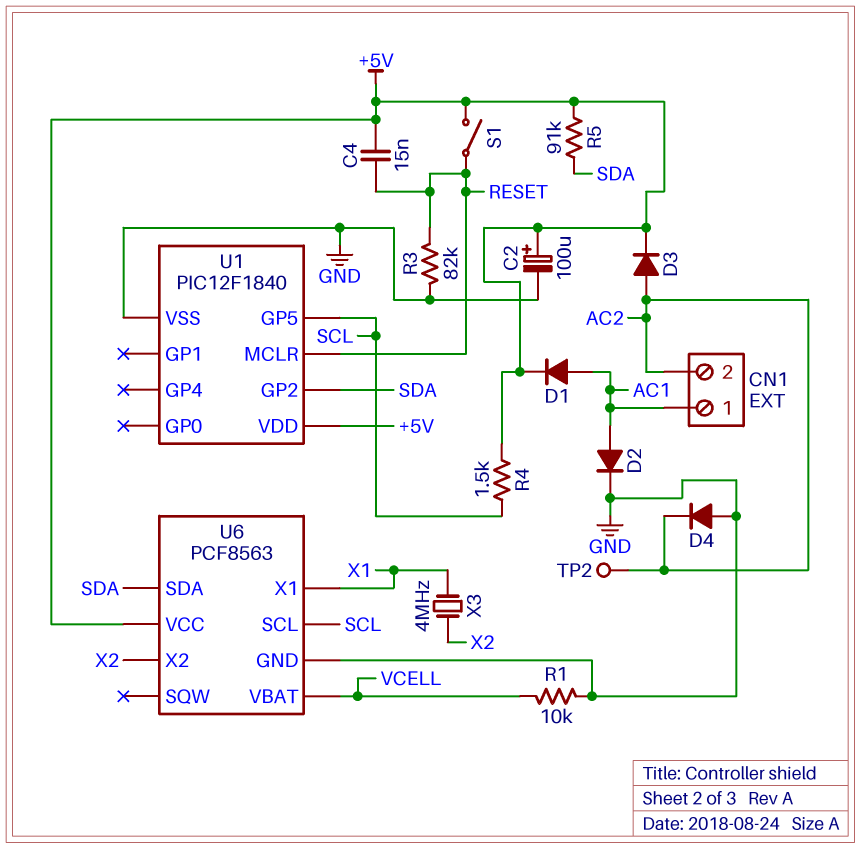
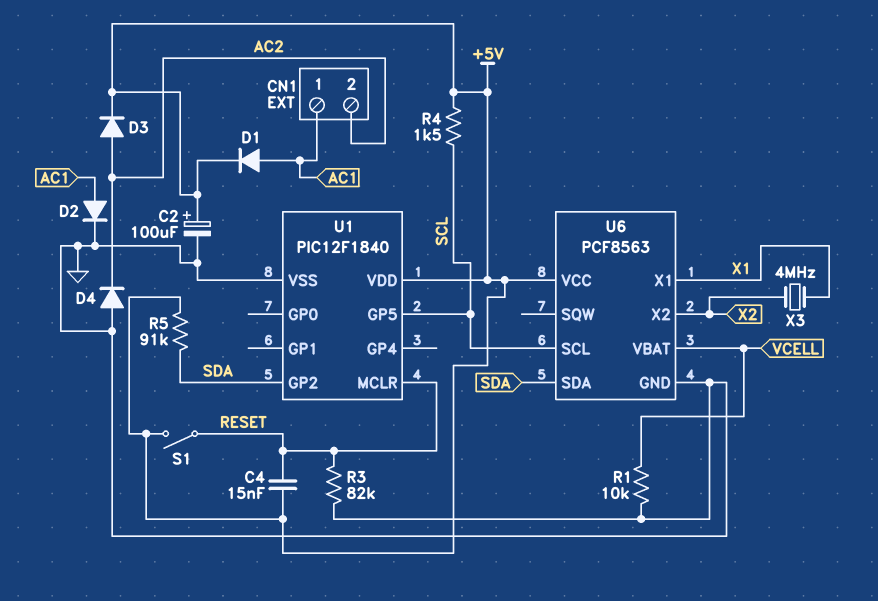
TP2: test point (AC2) -> none

